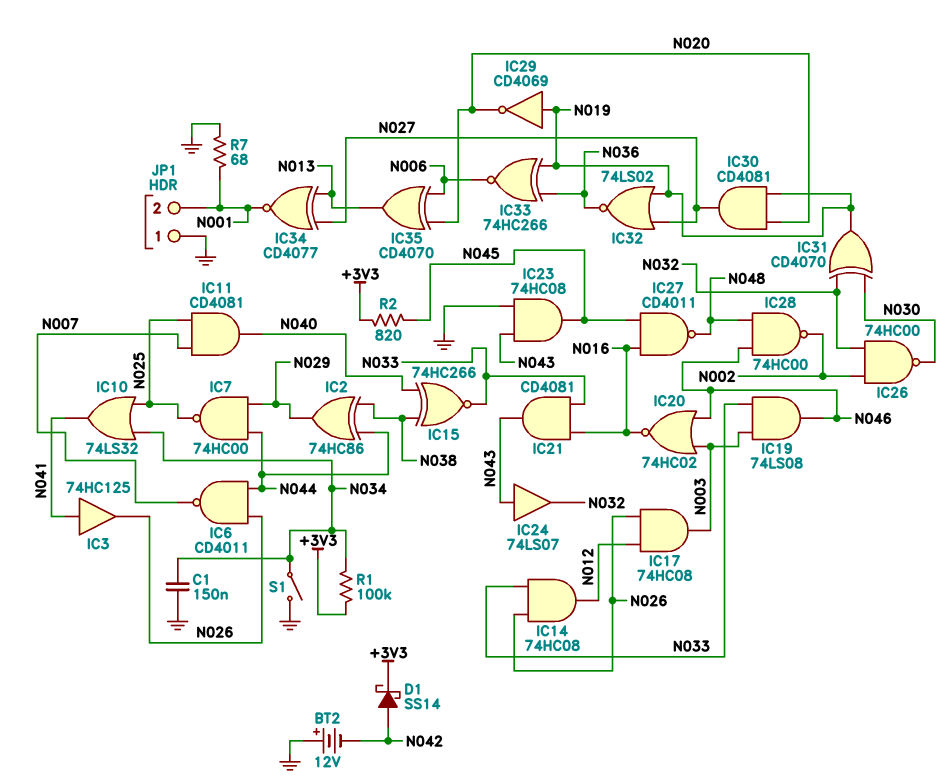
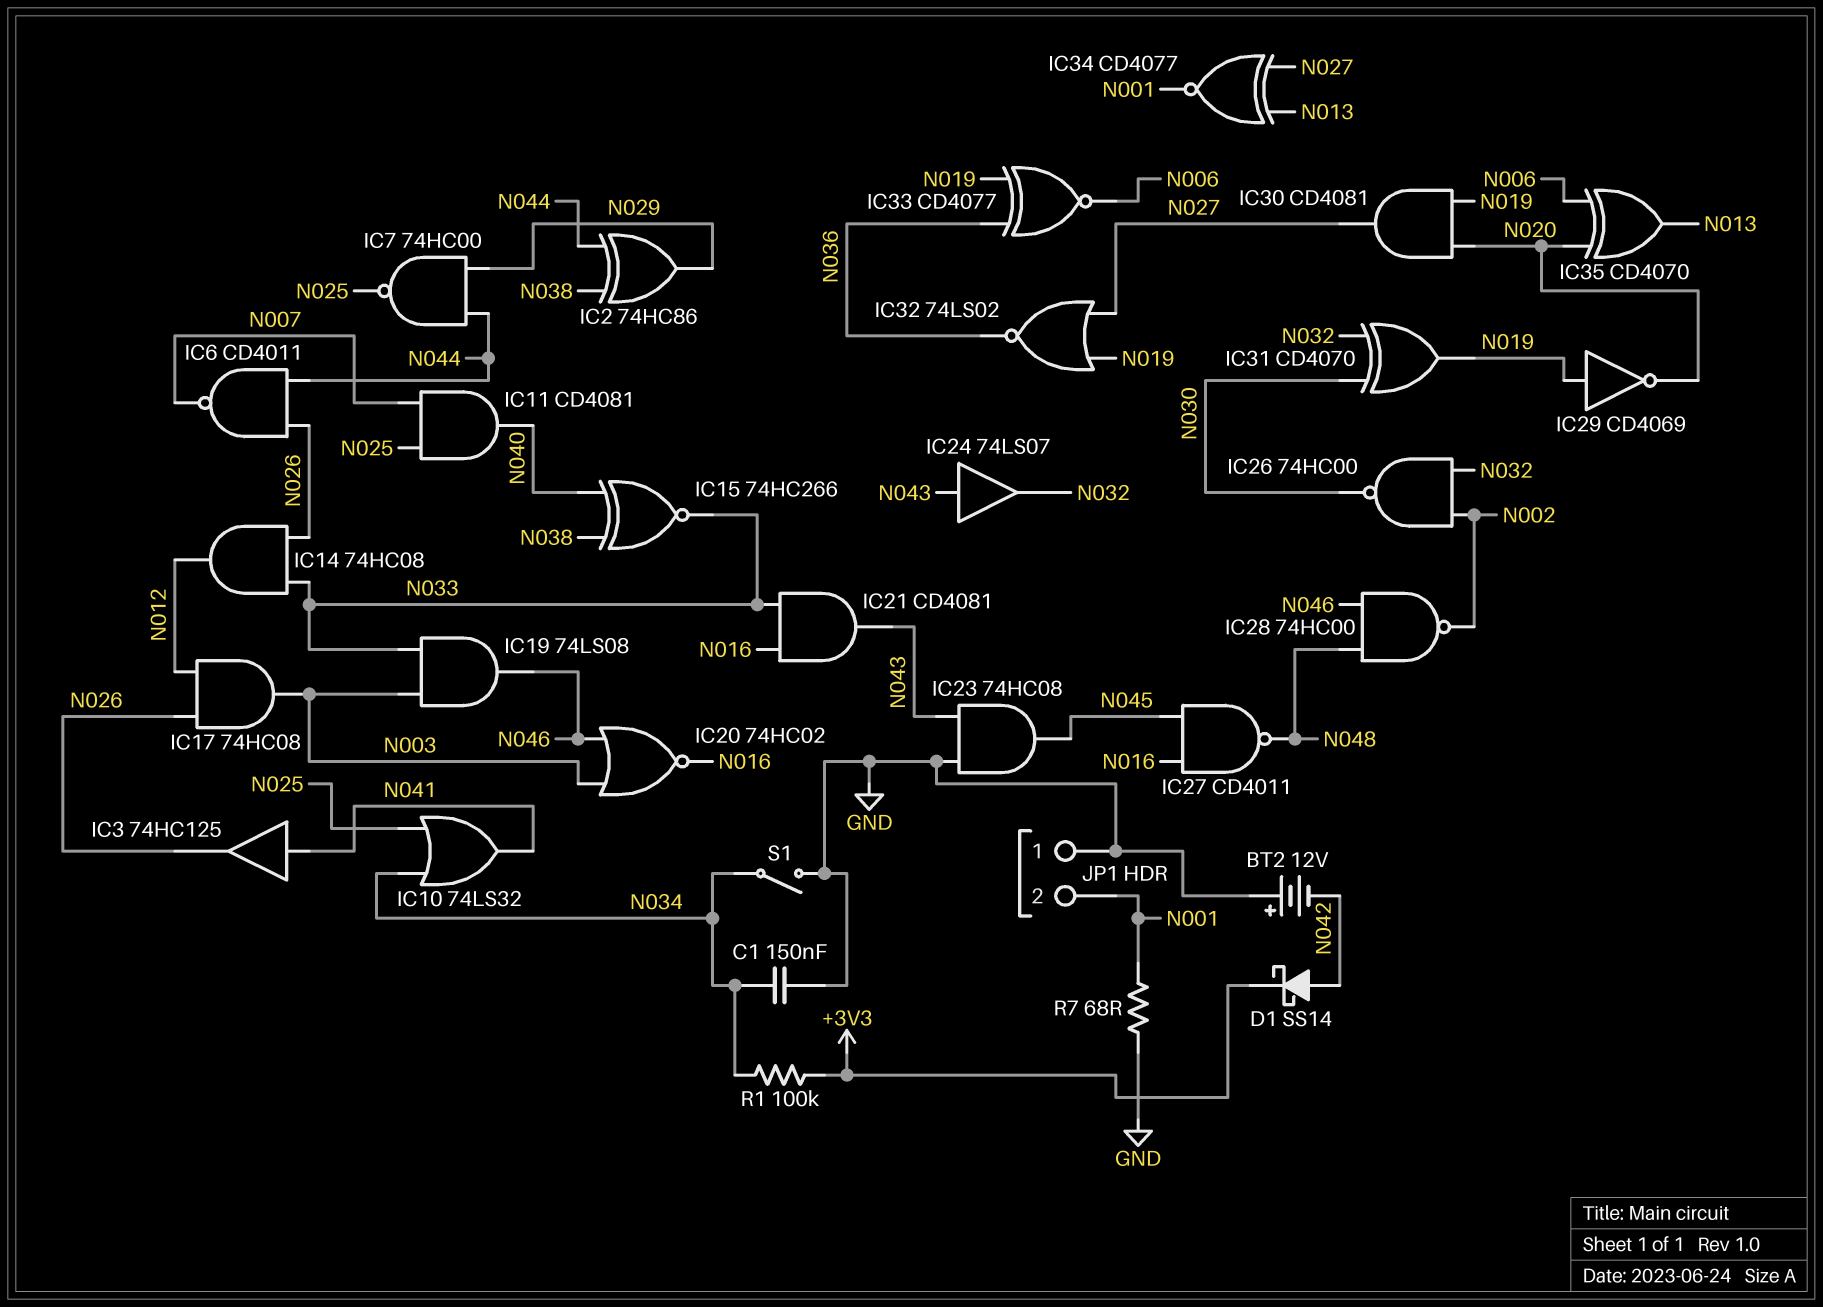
IC33: XNOR 74HC266 (in N019, in N036, out N006) -> XNOR CD4077 (in N019, in N036, out N006)
R2: 820 (+3V3, N045) -> none

